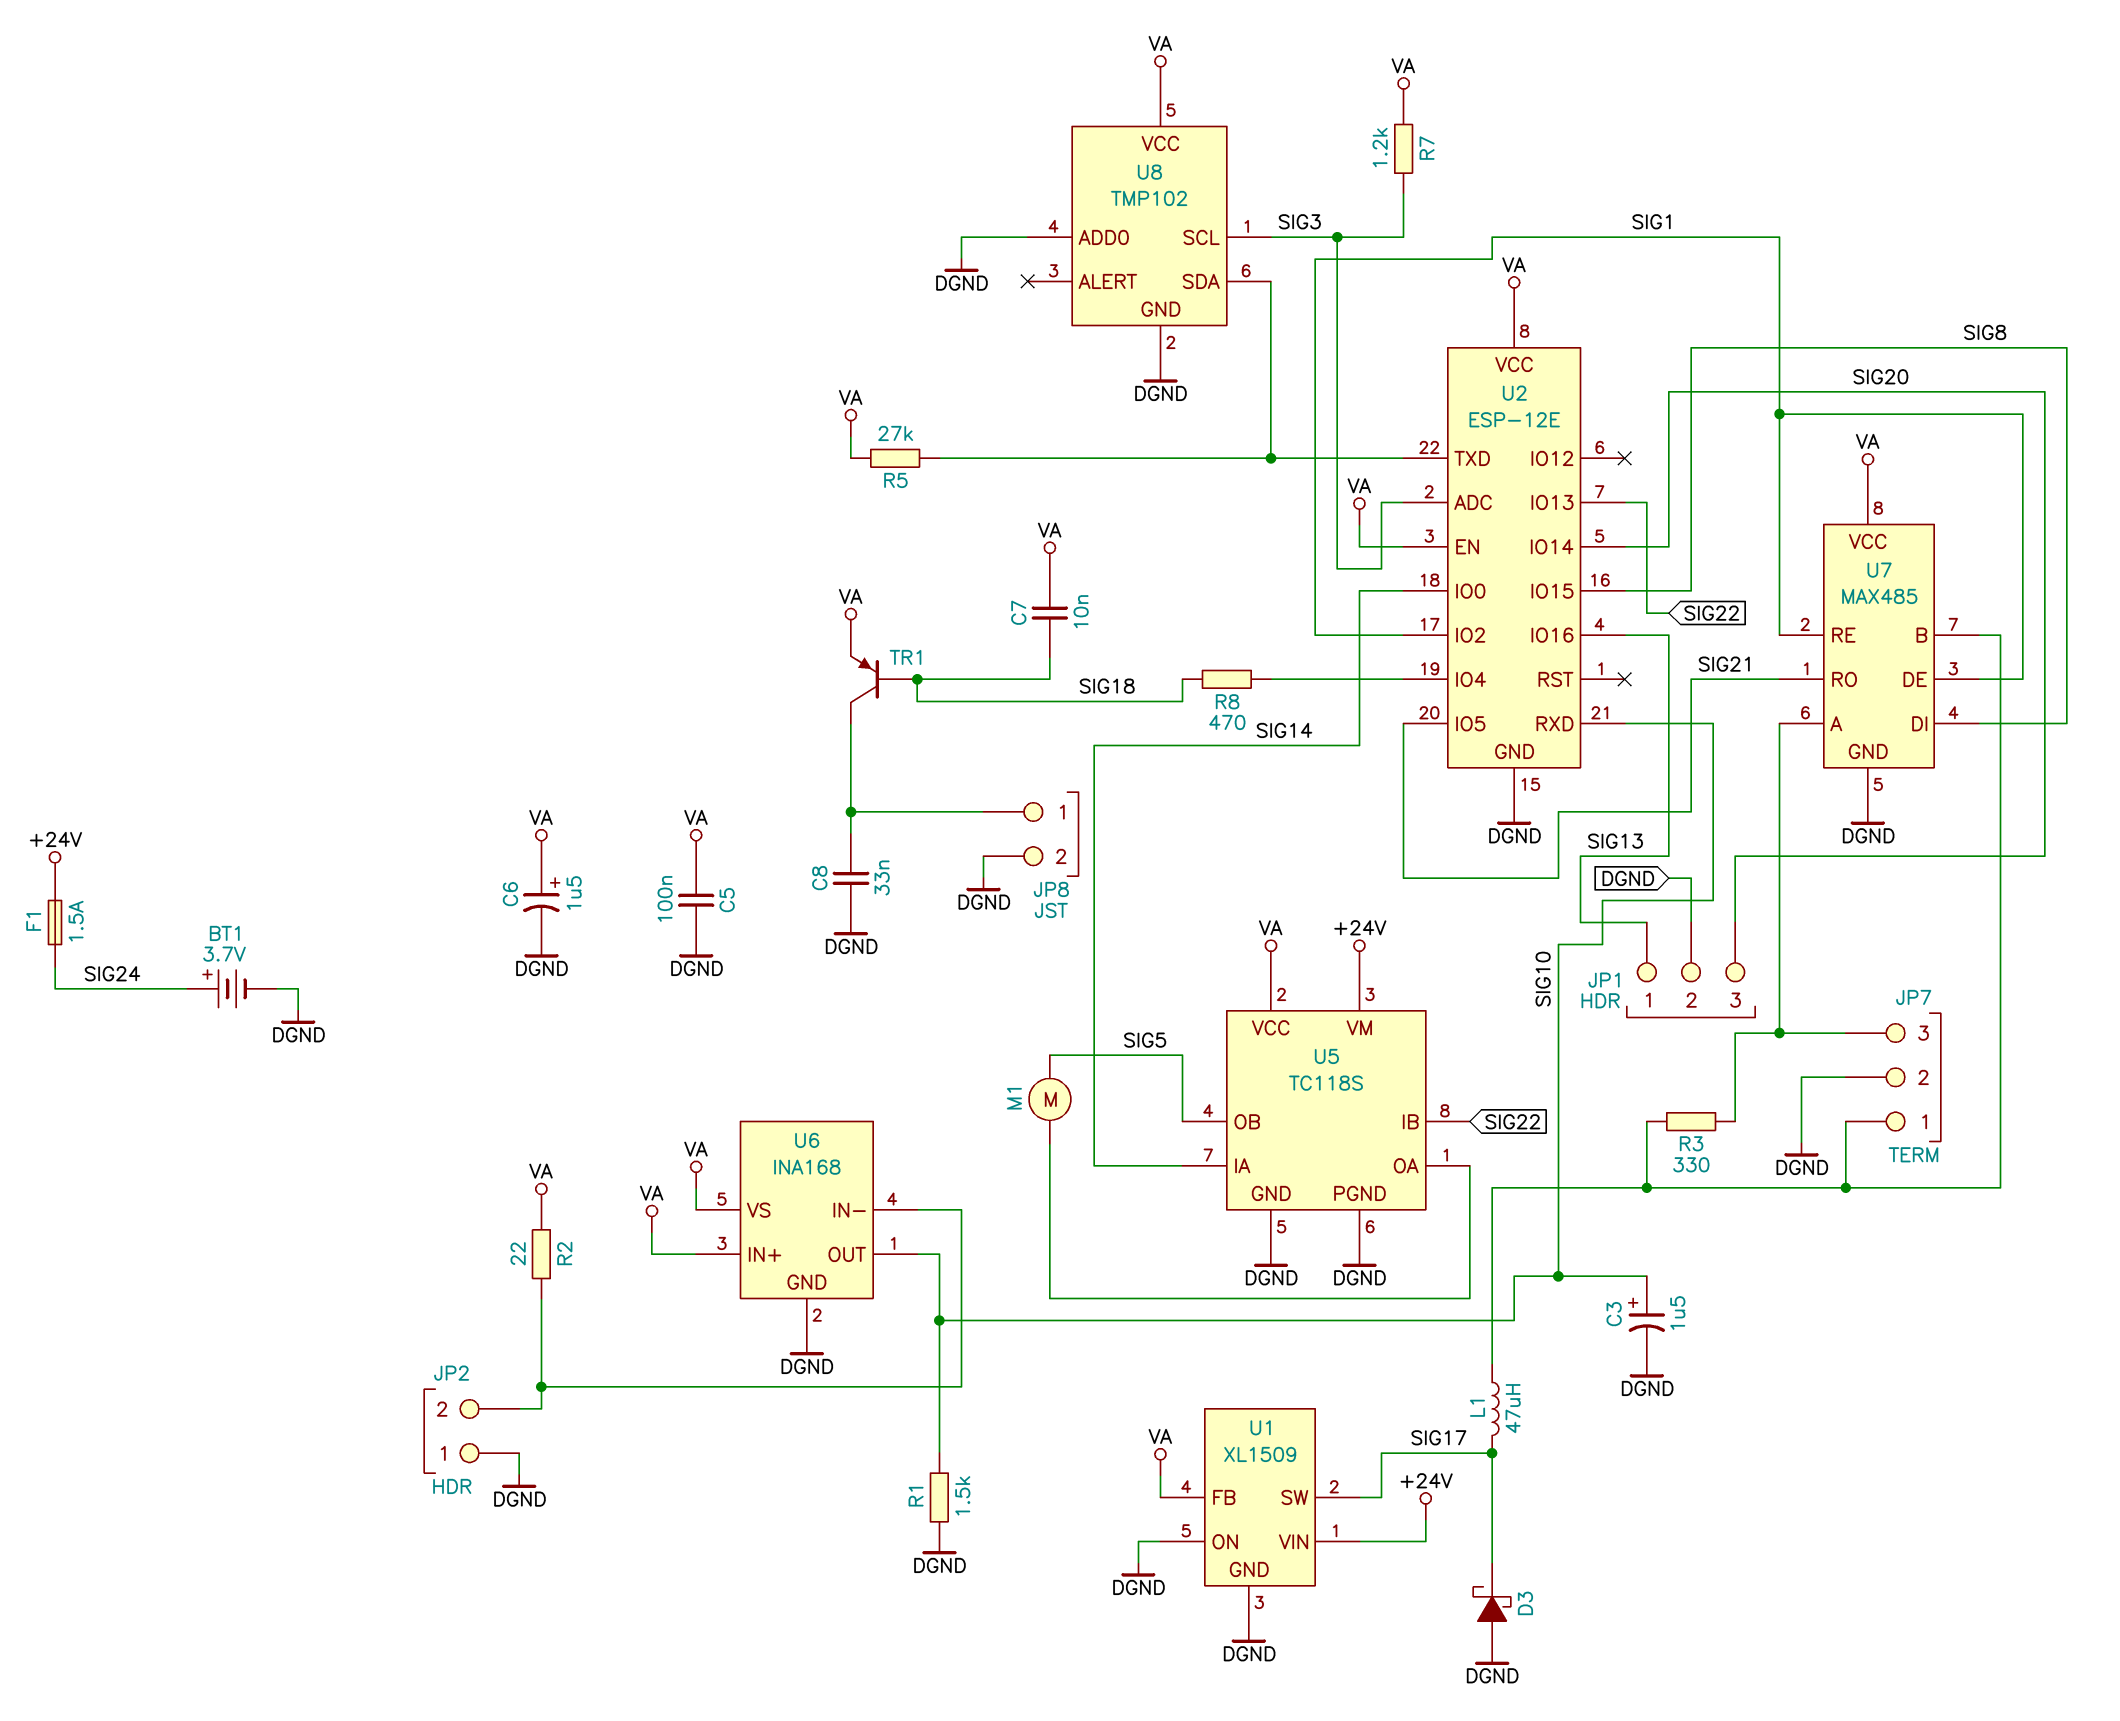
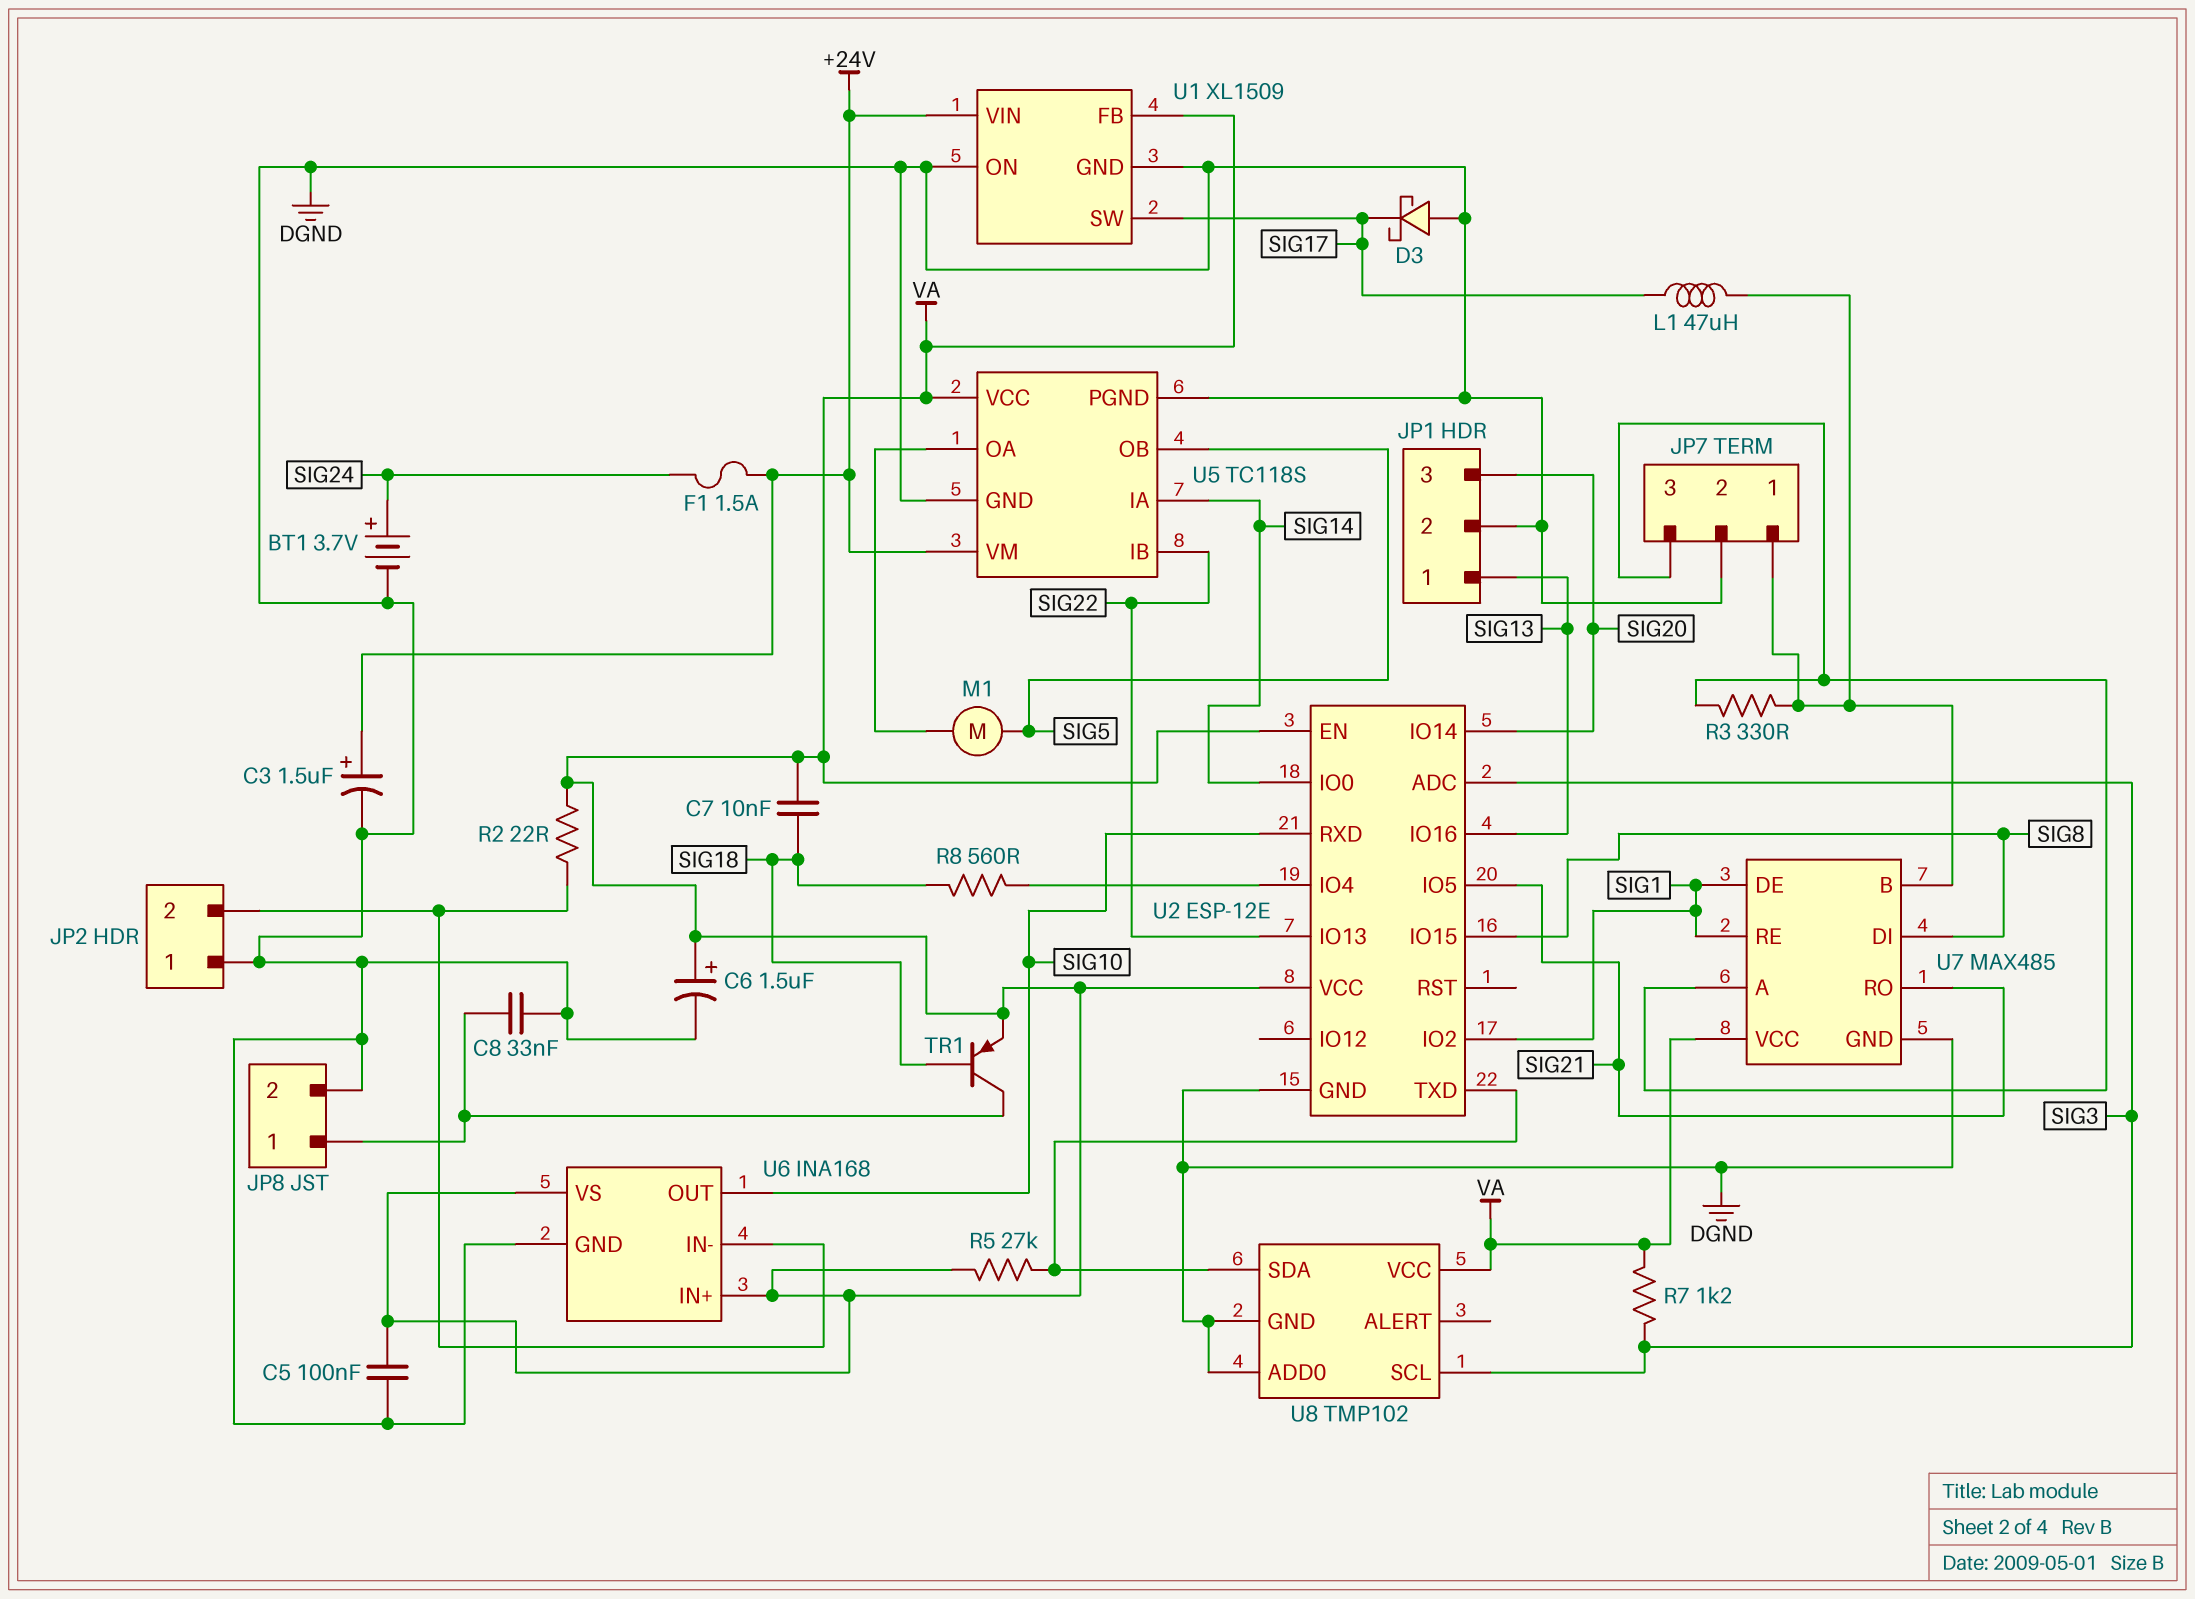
C3: 1.5uF (plus SIG10, minus DGND) -> 1.5uF (plus +24V, minus DGND)
R1: 1.5k (DGND, SIG10) -> none
R8: 470 (SIG18, U2/IO4) -> 560 (SIG18, U2/IO4)

